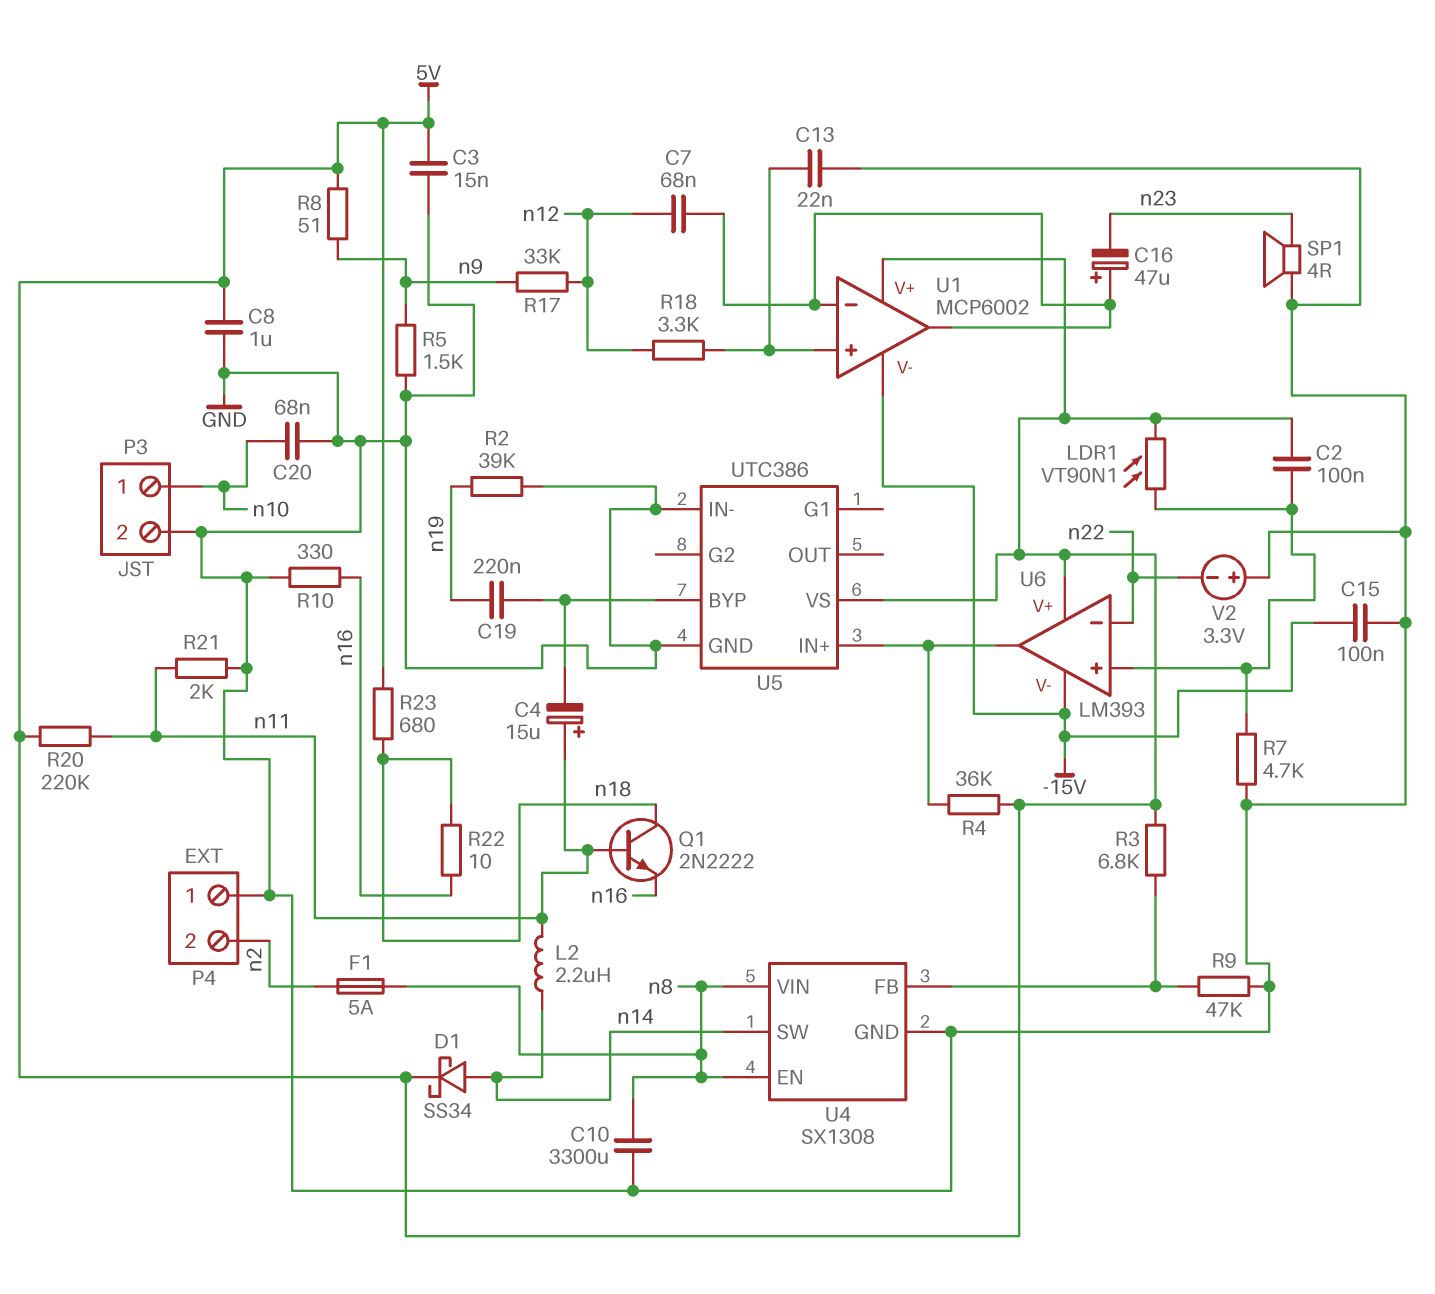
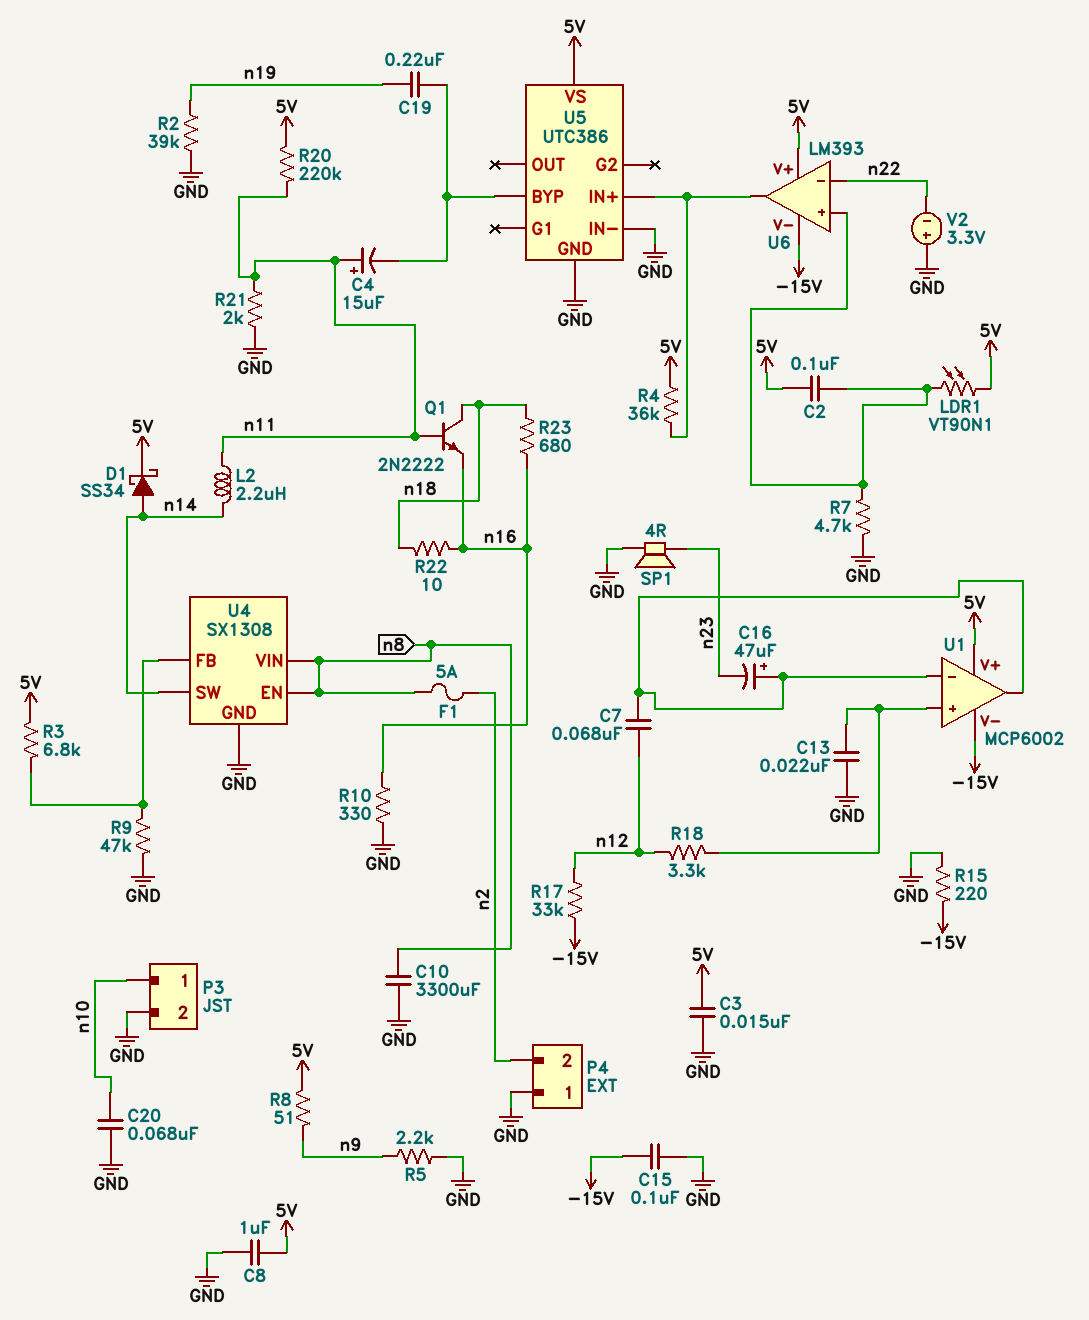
R5: 1.5k (GND, n9) -> 2.2k (GND, n9)
R15: none -> 220 (-15V, GND)
R17: 33k (n9, n12) -> 33k (-15V, n12)
R23: 680 (5V, n18) -> 680 (n16, n18)

